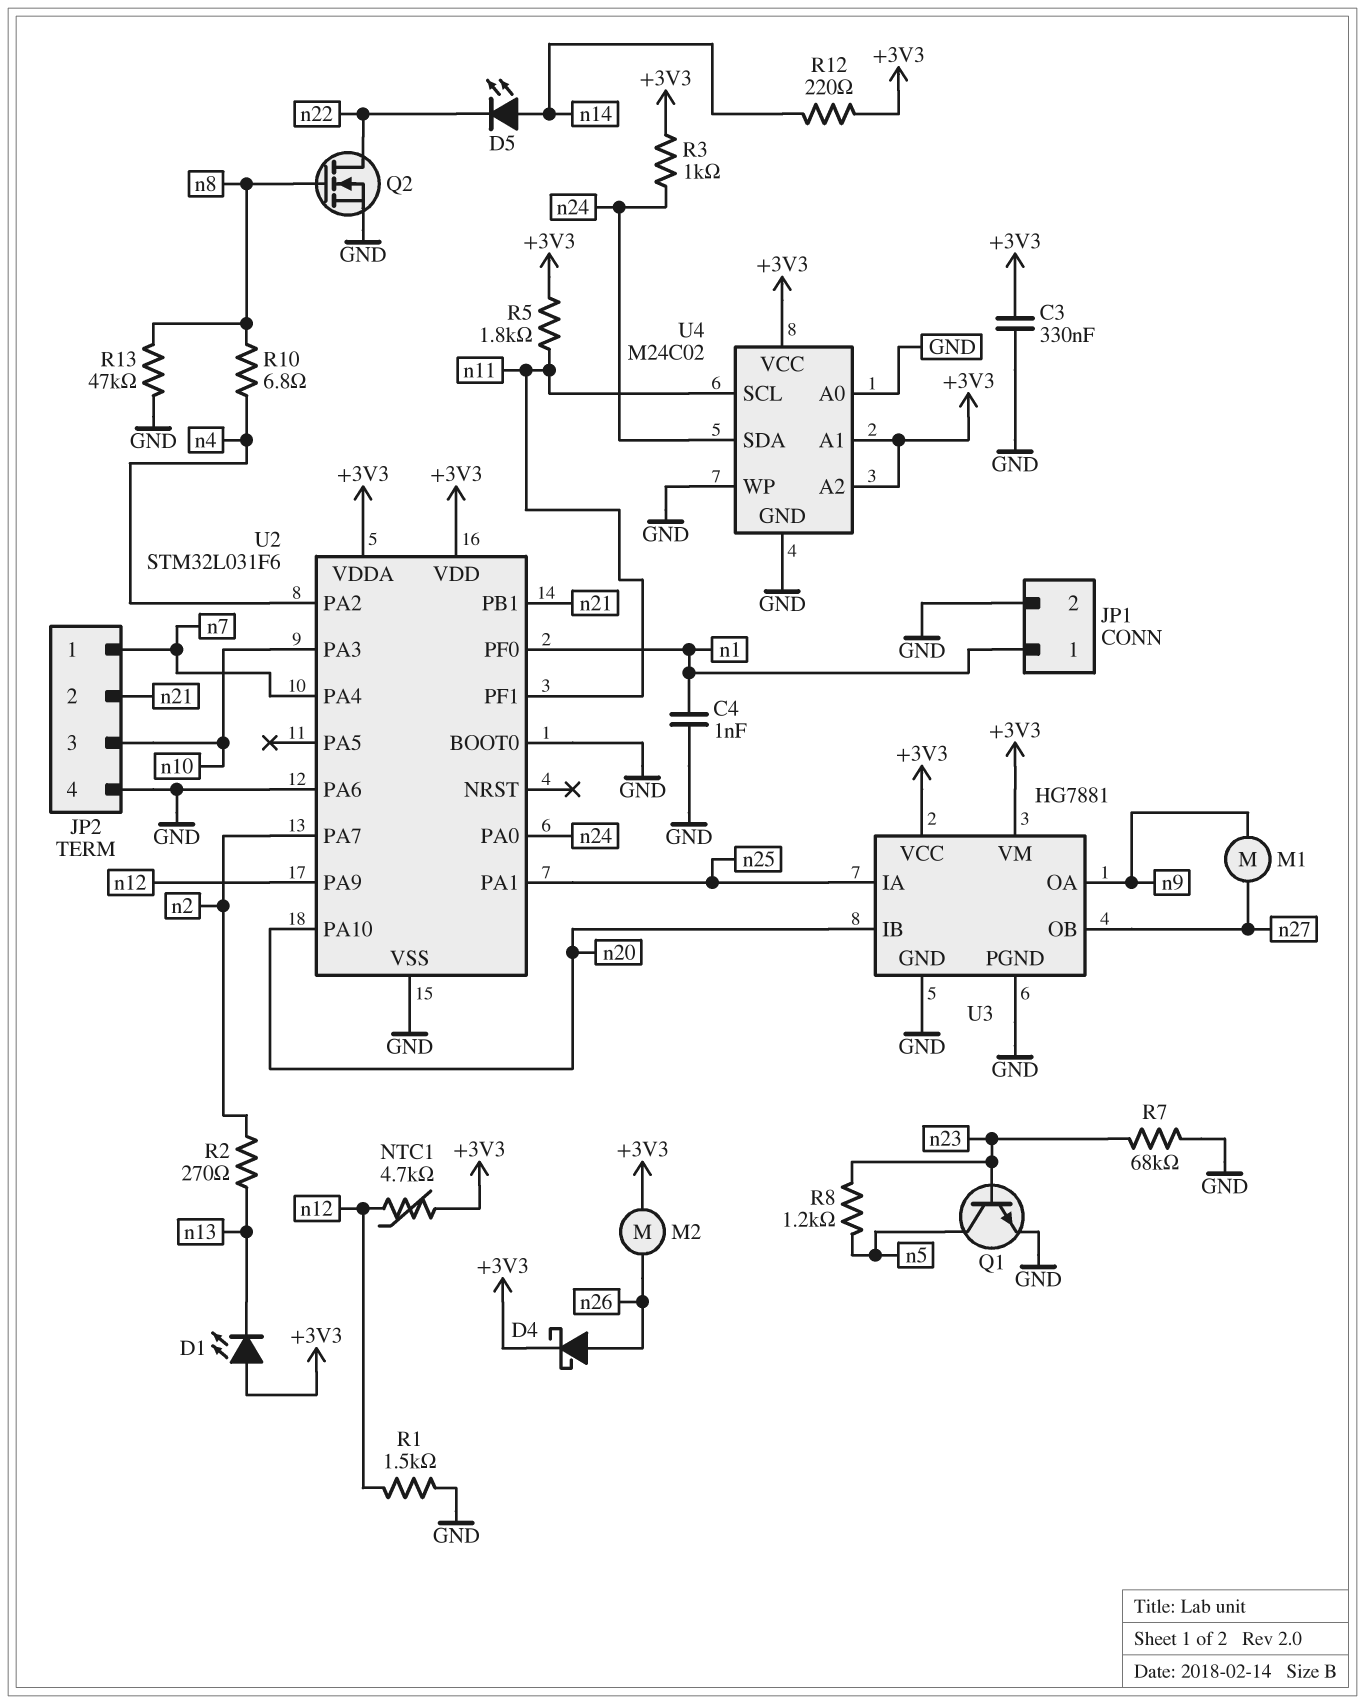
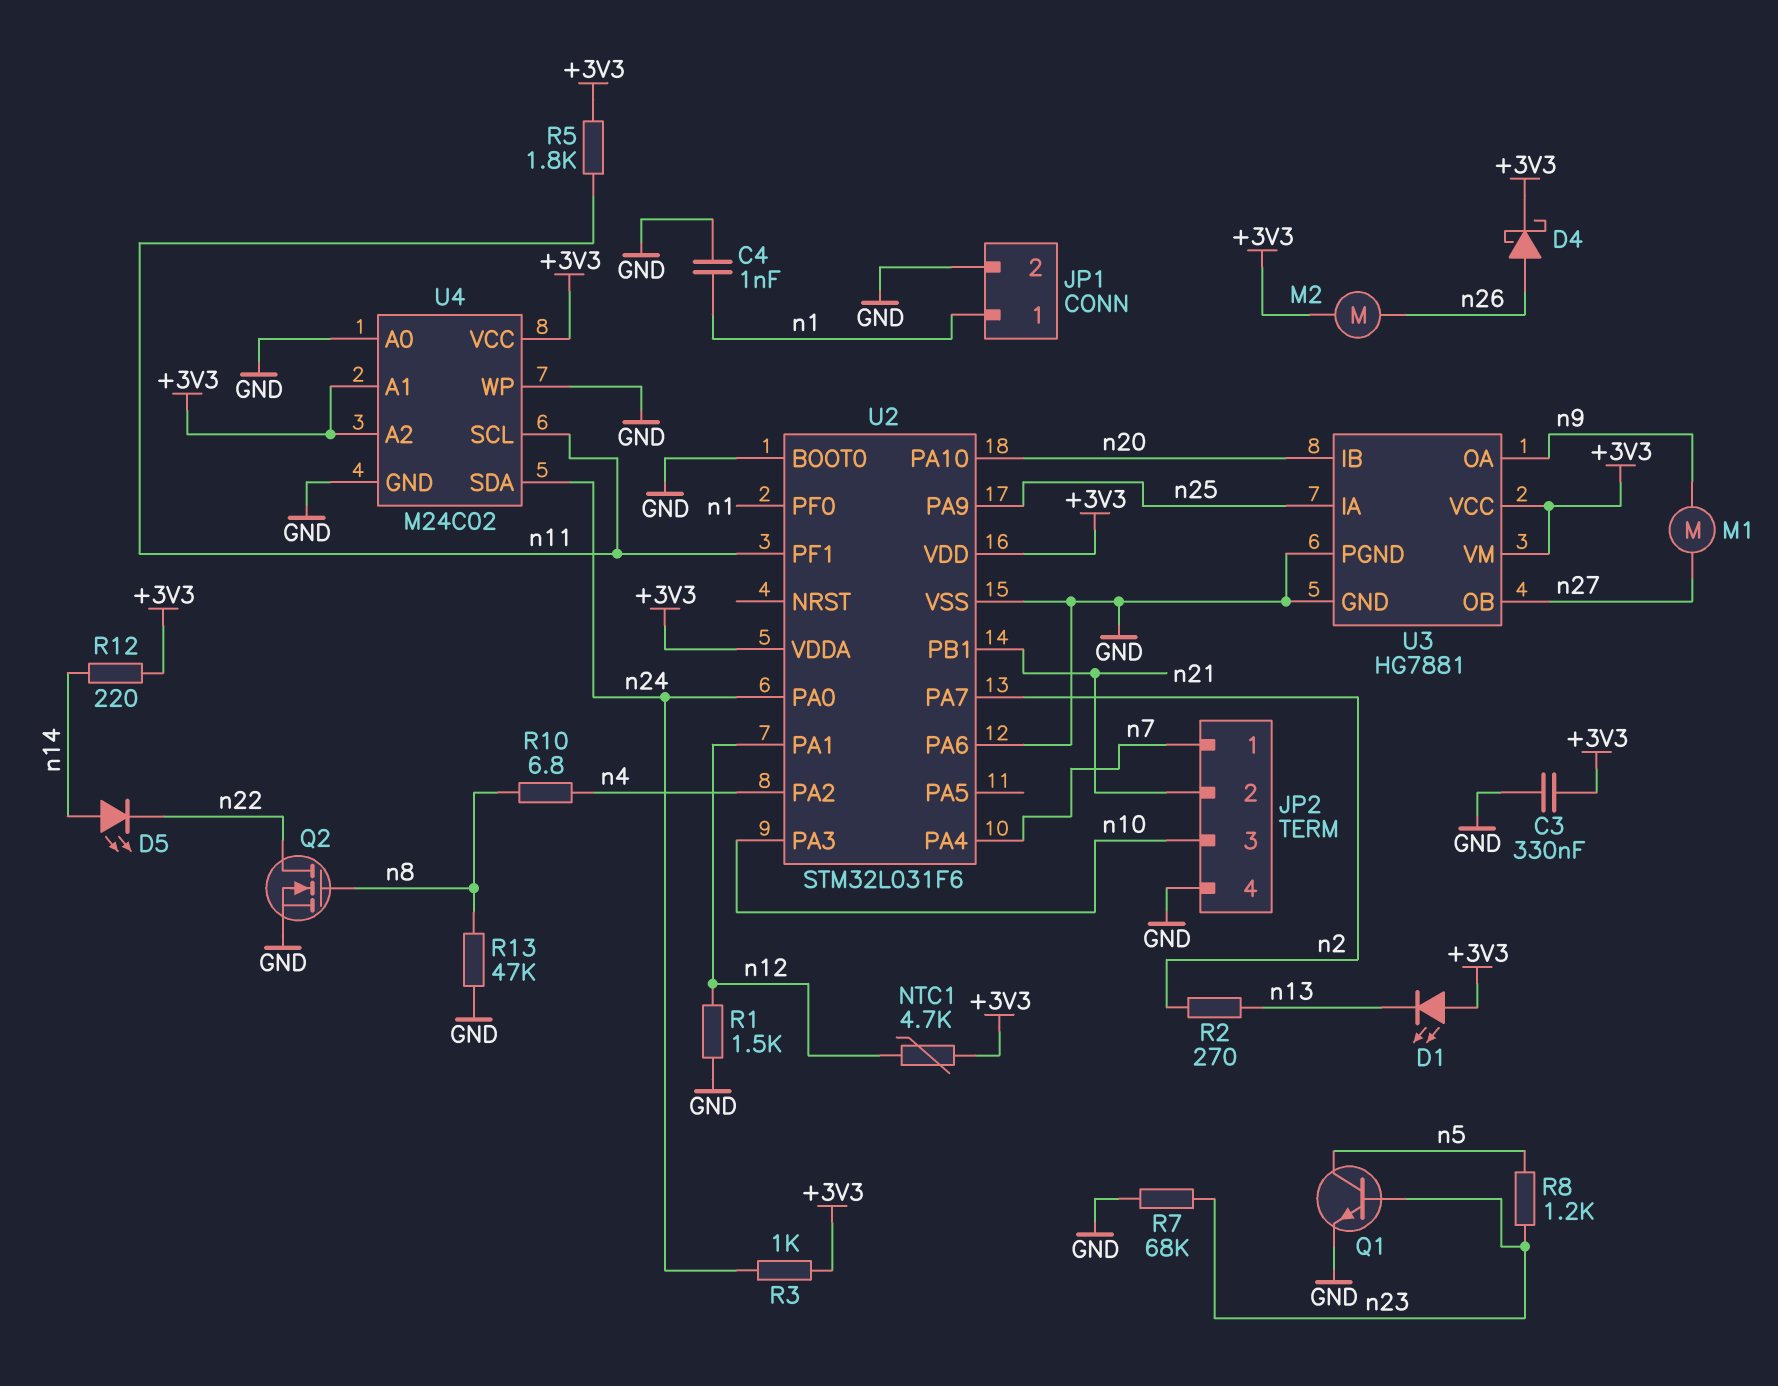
U2 pin PA1: n25 -> n12
U2 pin PA9: n12 -> n25

